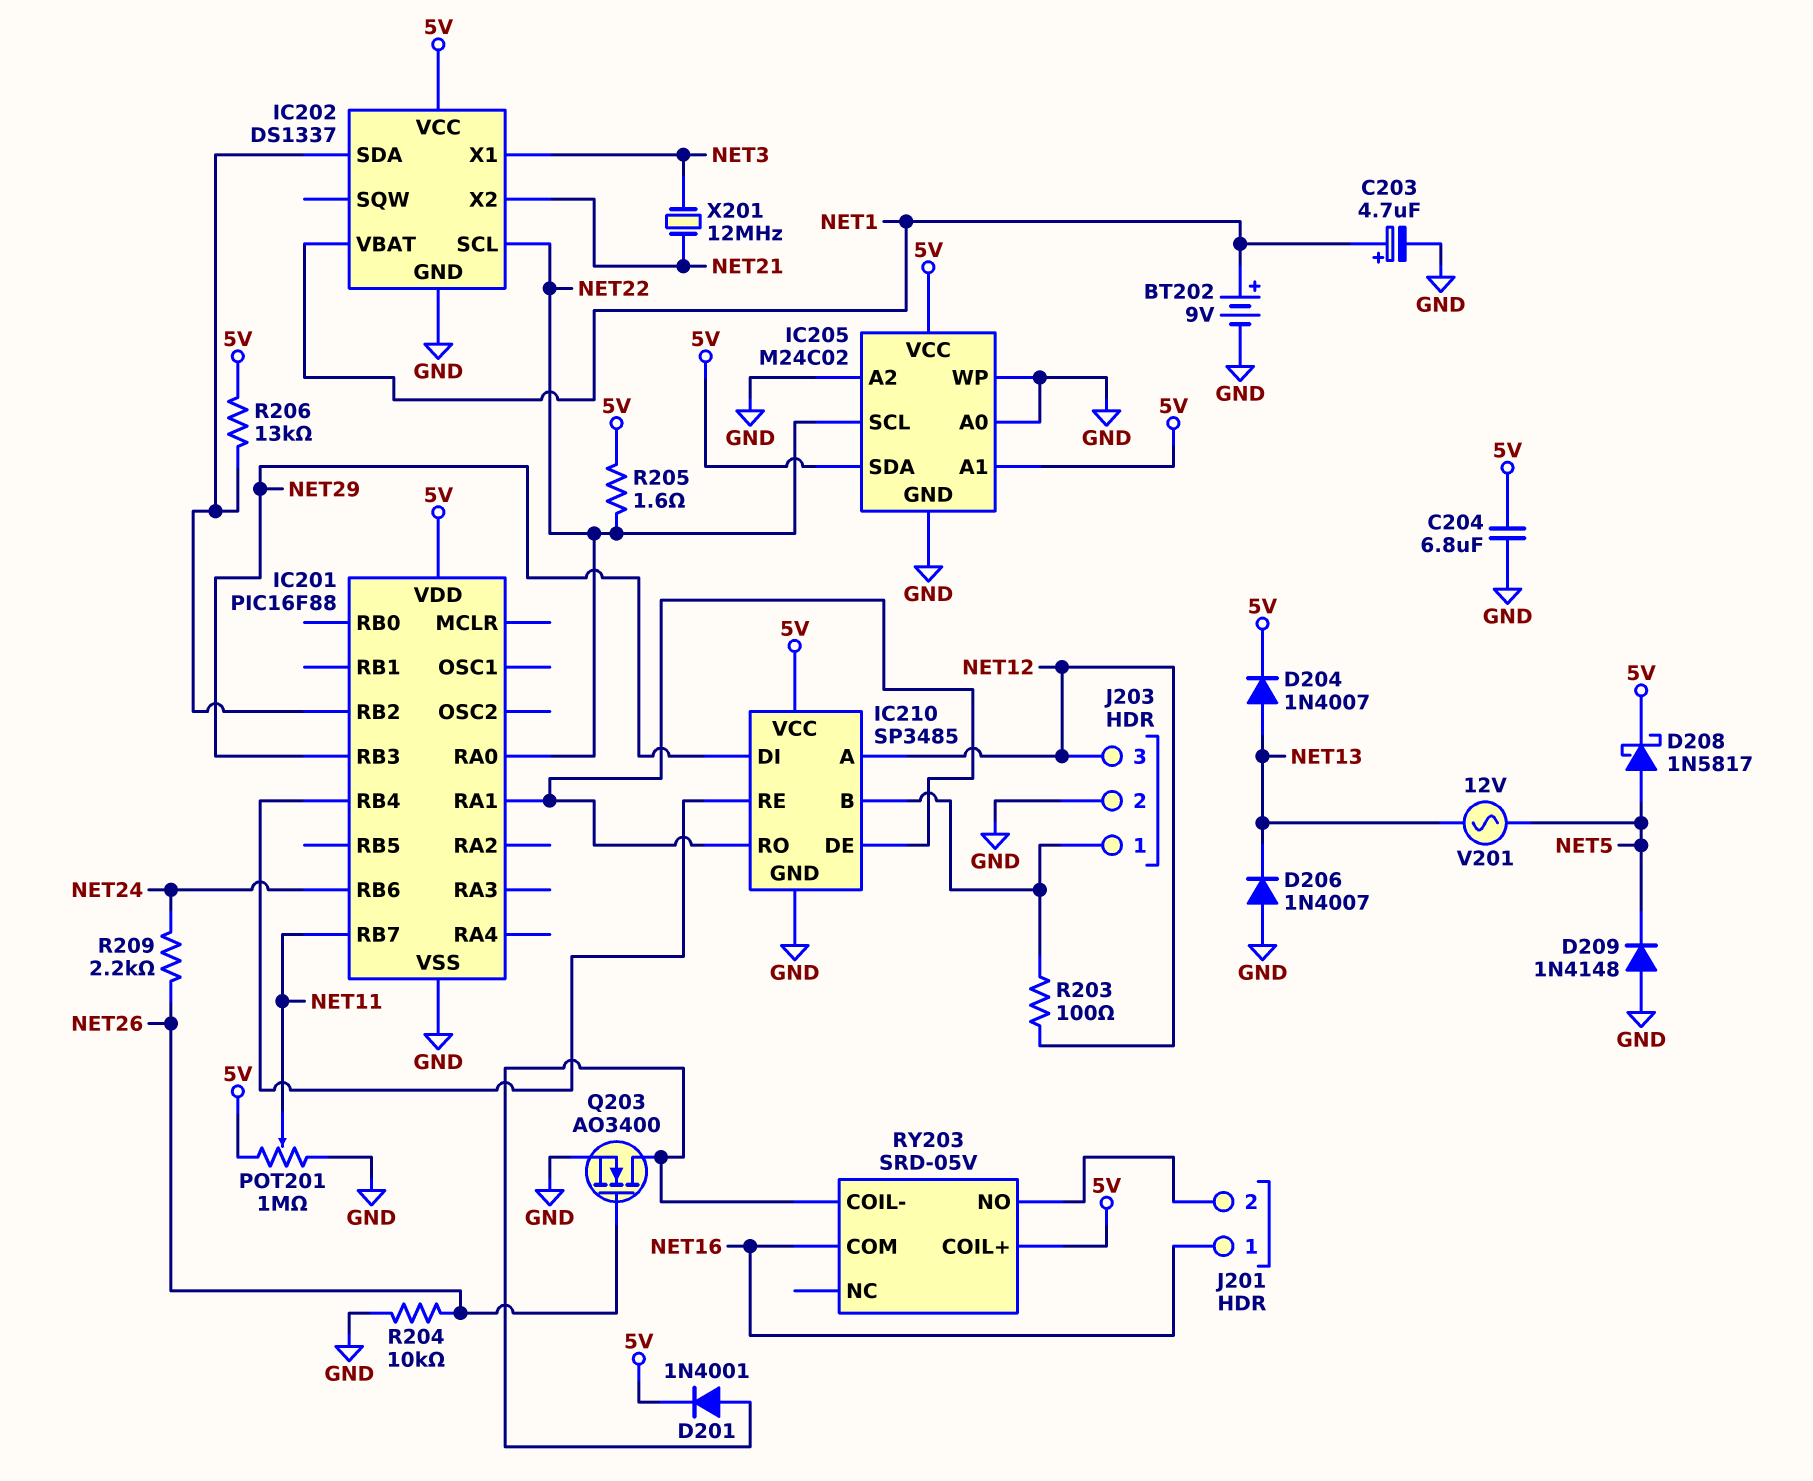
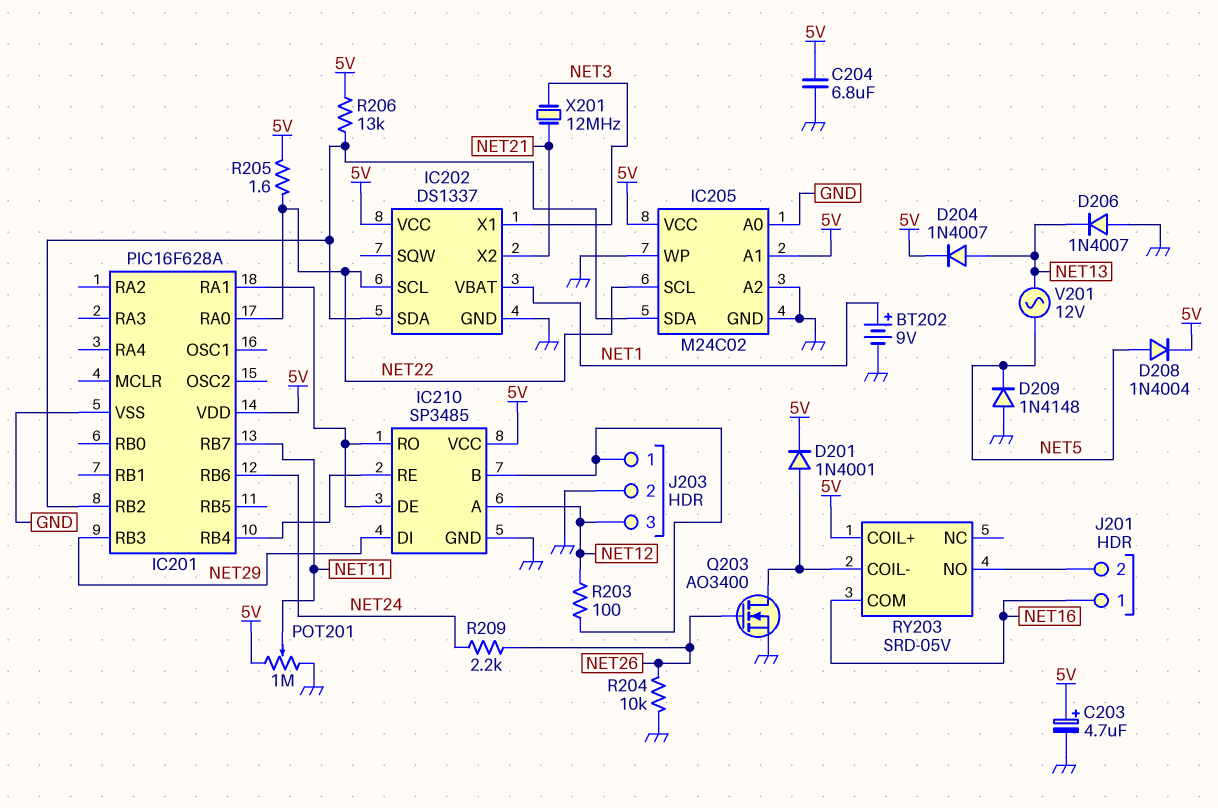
C203: 4.7uF (plus NET1, minus GND) -> 4.7uF (plus 5V, minus GND)
D208: schottky 1N5817 (A NET5, K 5V) -> diode 1N4004 (A NET5, K 5V)
IC201: PIC16F88 -> PIC16F628A
IC205 pin SDA: 5V -> IC201/RB2

